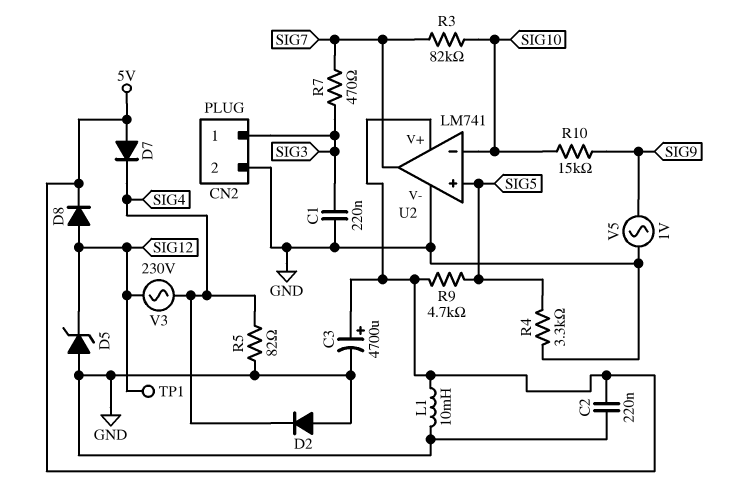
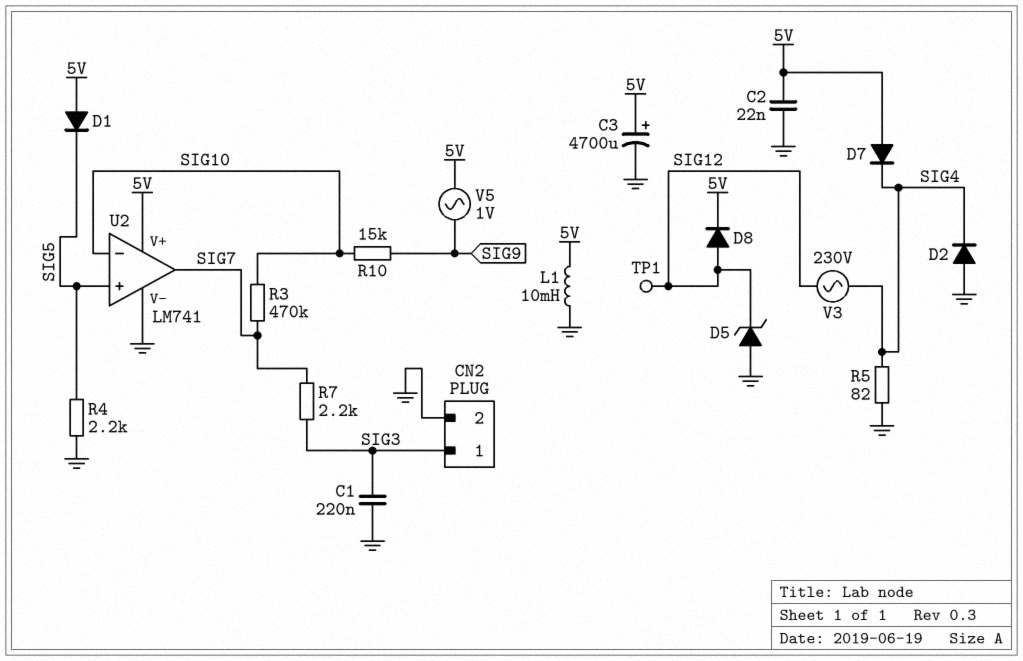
C2: 220nF (5V, GND) -> 22nF (5V, GND)
D1: none -> diode (A 5V, K SIG5)
R3: 82k (SIG7, SIG10) -> 470k (SIG7, SIG10)
R4: 3.3k (GND, SIG5) -> 2.2k (GND, SIG5)
R7: 470 (SIG3, SIG7) -> 2.2k (SIG3, SIG7)
R9: 4.7k (5V, SIG5) -> none
V5: AC 1V (GND, SIG9) -> AC 1V (5V, SIG9)

